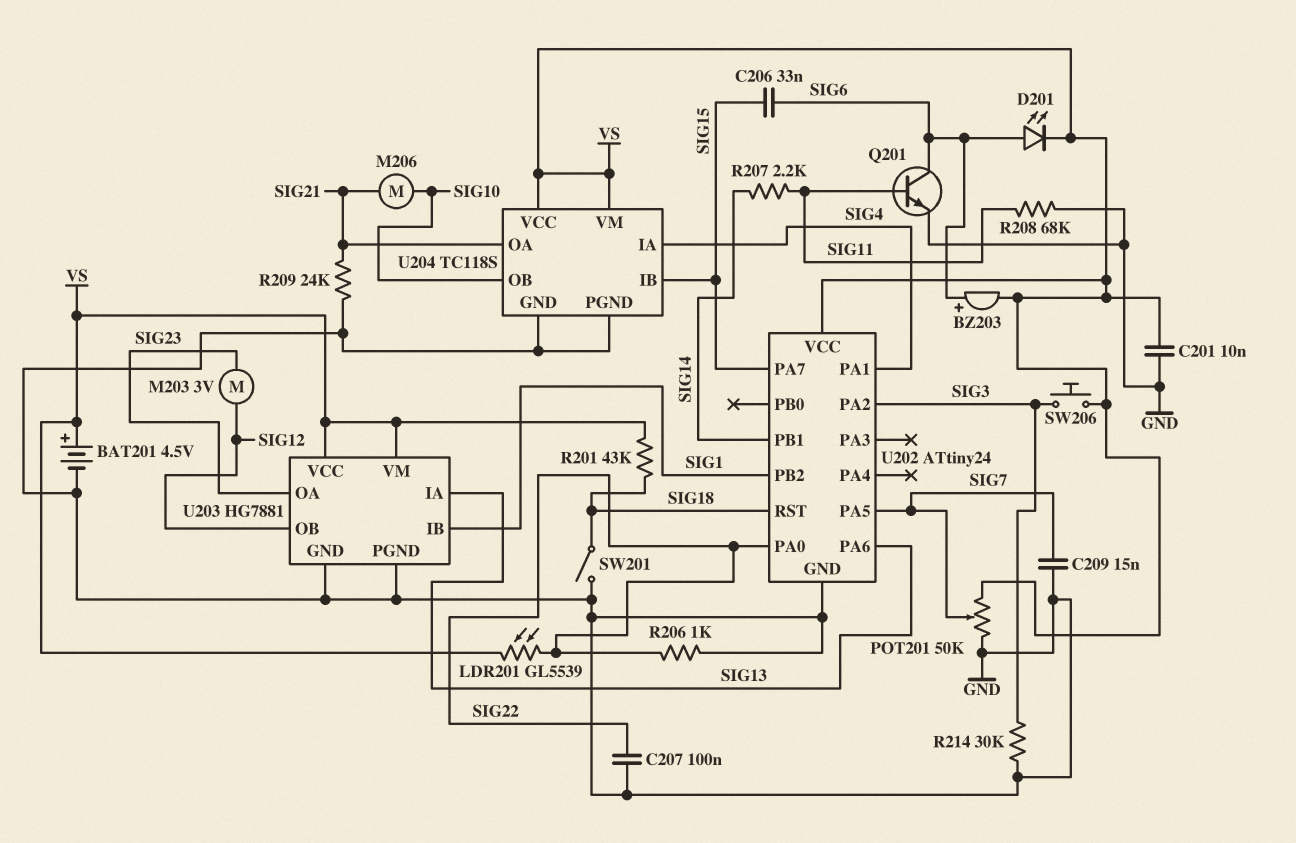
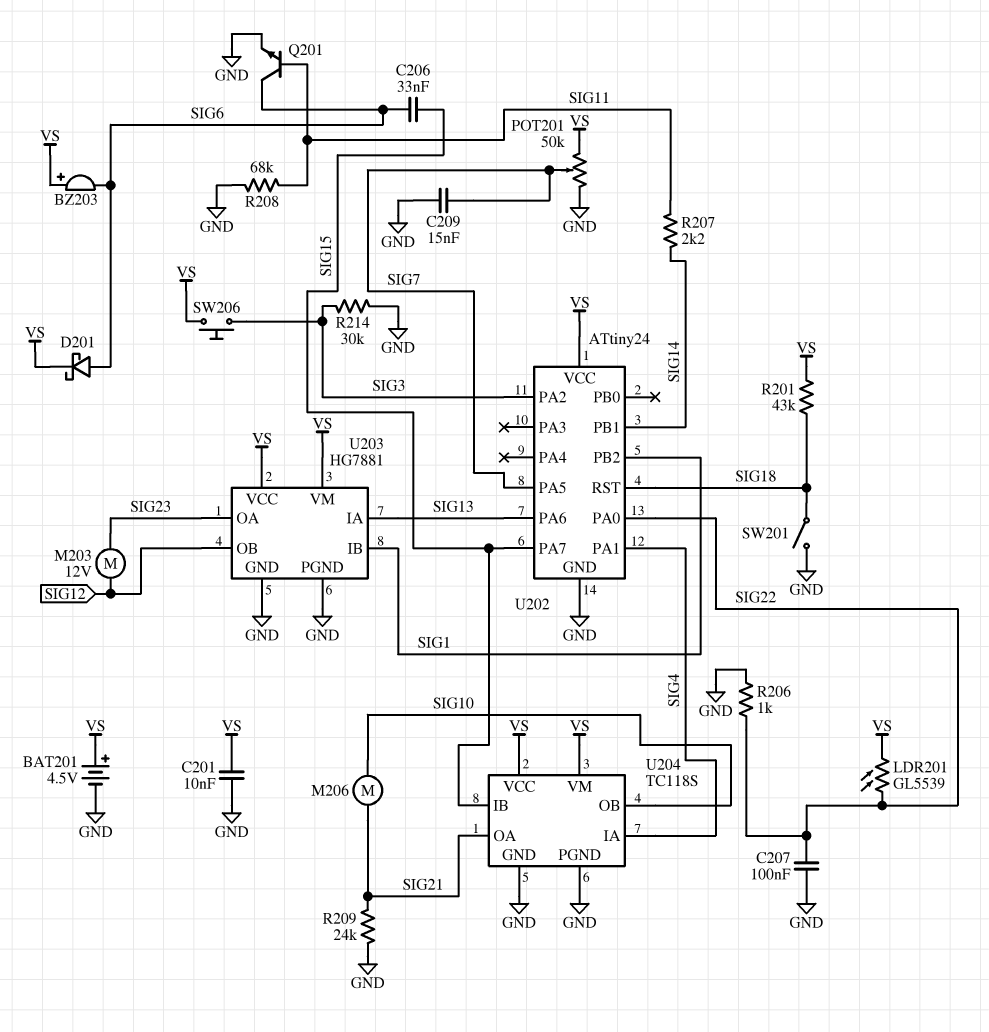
BZ203: buzzer (plus SIG6, minus VS) -> buzzer (plus VS, minus SIG6)
D201: LED (A SIG6, K VS) -> schottky (A SIG6, K VS)
M203: motor 3V (SIG12, SIG23) -> motor 12V (SIG12, SIG23)

